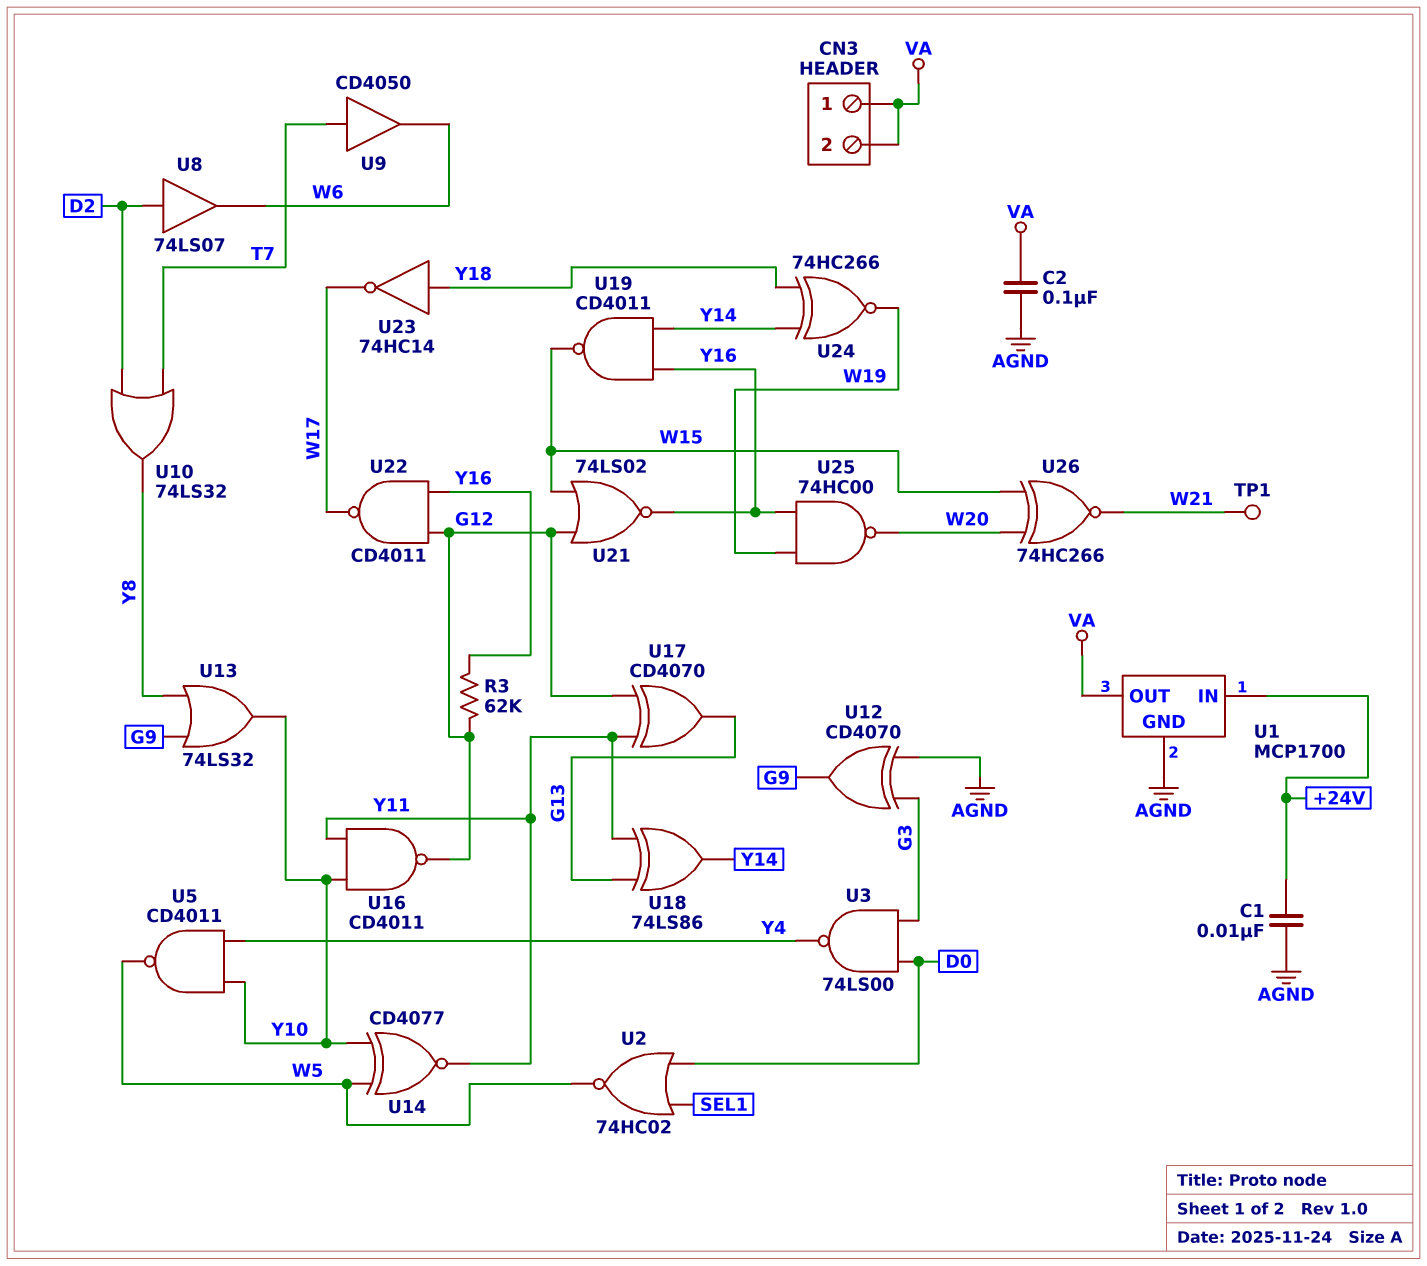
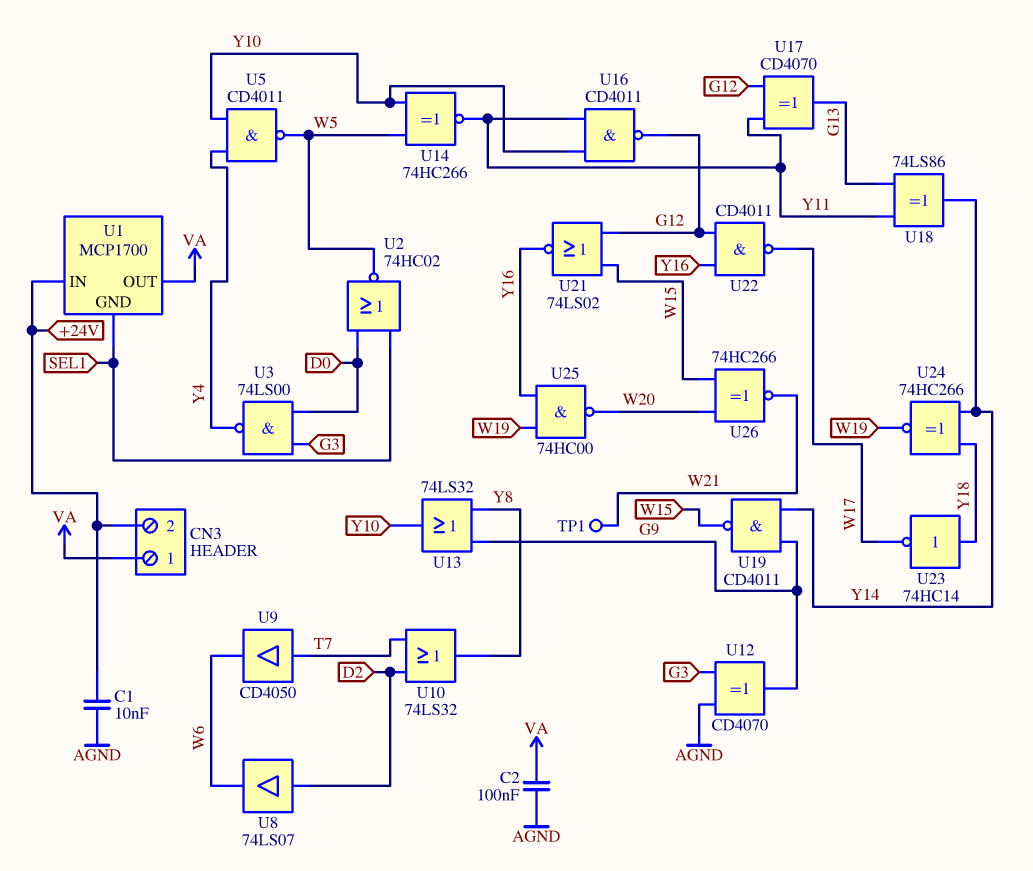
CN3 pin 2: VA -> +24V
R3: 62k (G12, Y16) -> none
U1 pin GND: AGND -> SEL1
U14: XNOR CD4077 (in W5, in Y10, out Y11) -> XNOR 74HC266 (in W5, in Y10, out Y11)
U19: NAND CD4011 (in Y14, in Y16, out W15) -> NAND CD4011 (in G9, in Y14, out W15)

